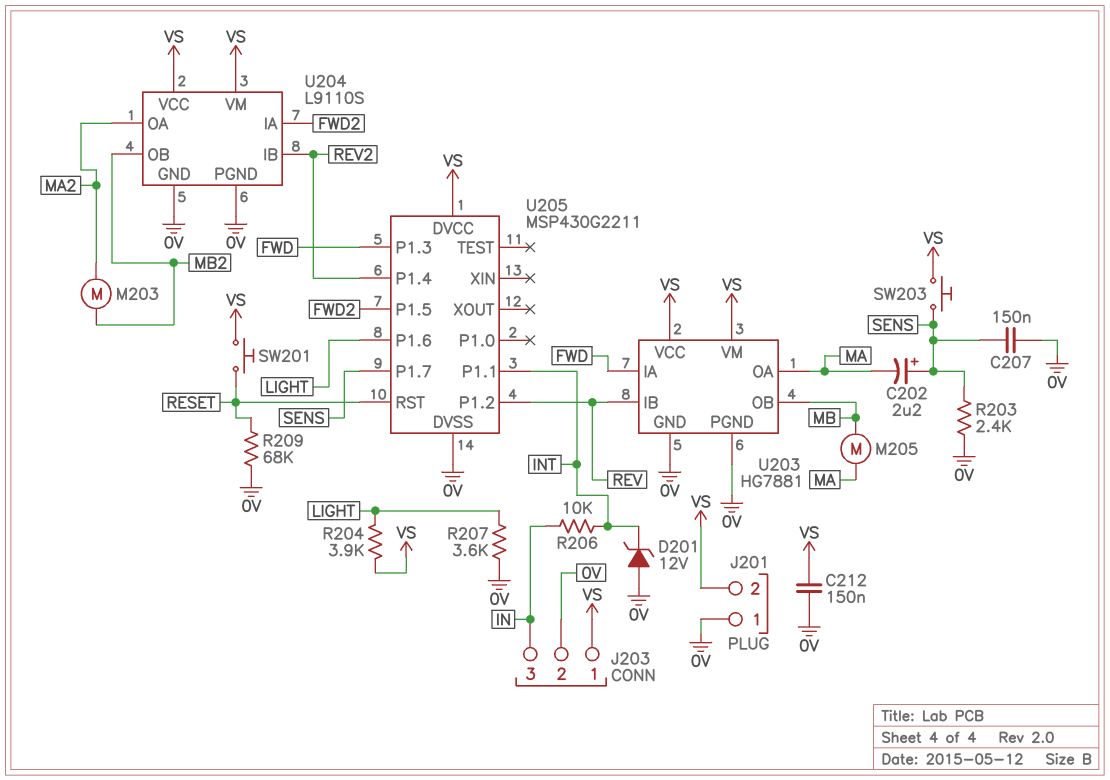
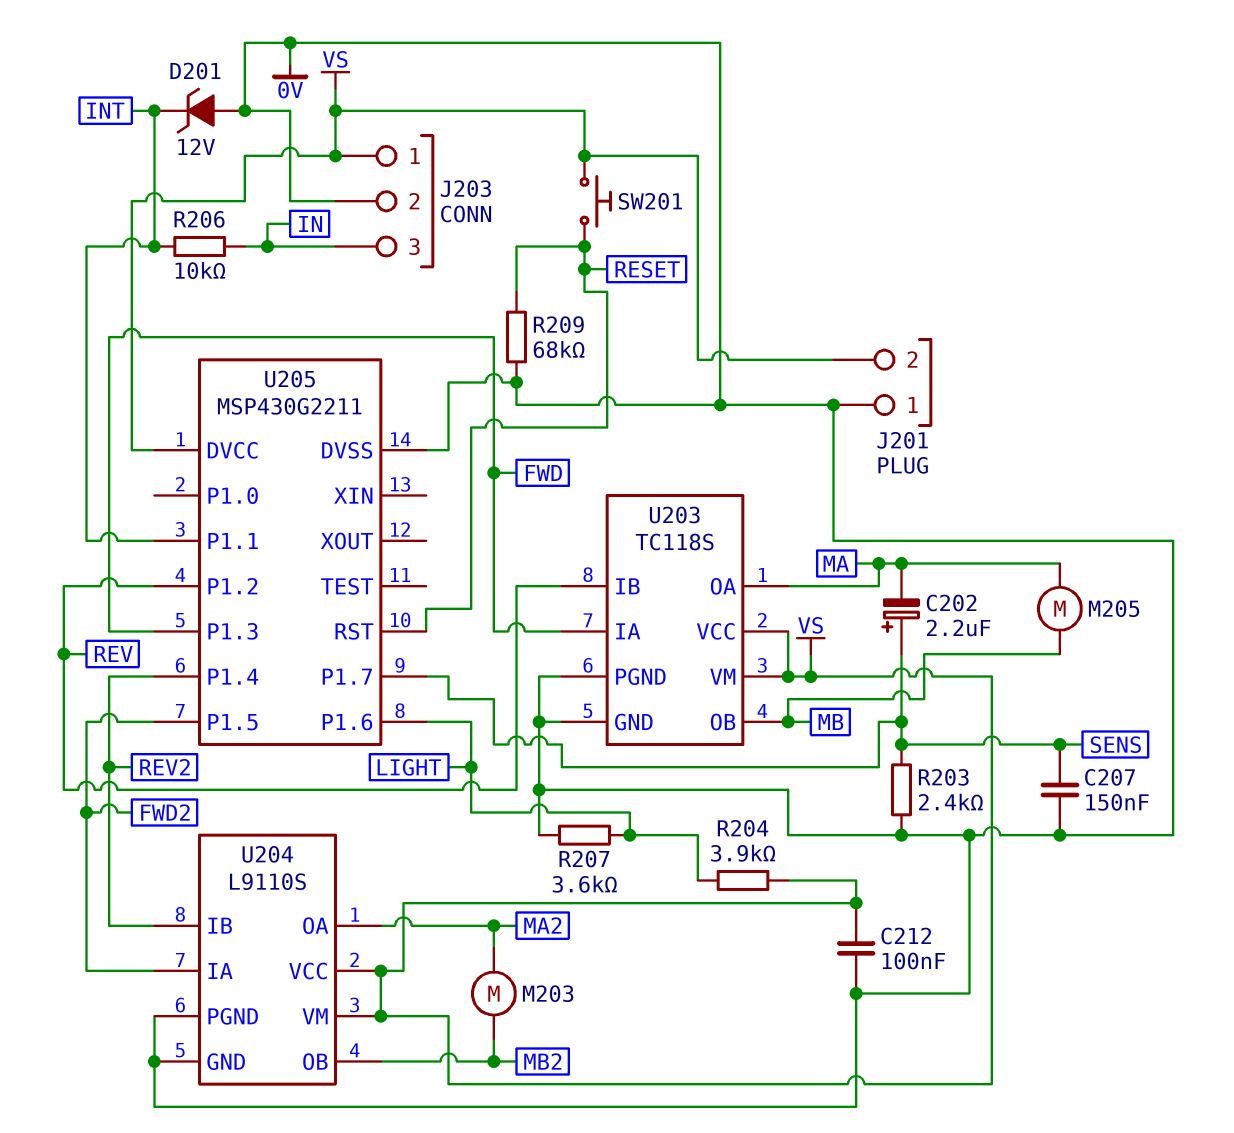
C212: 150nF (0V, VS) -> 100nF (0V, VS)
SW203: button (SENS, VS) -> none
U203: HG7881 -> TC118S

